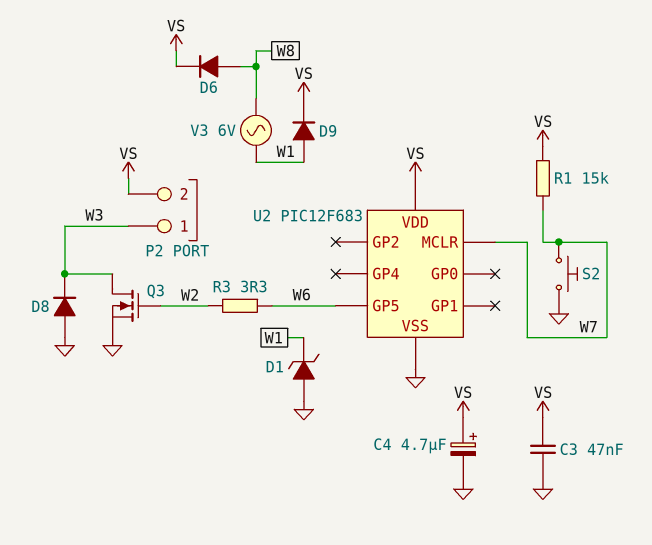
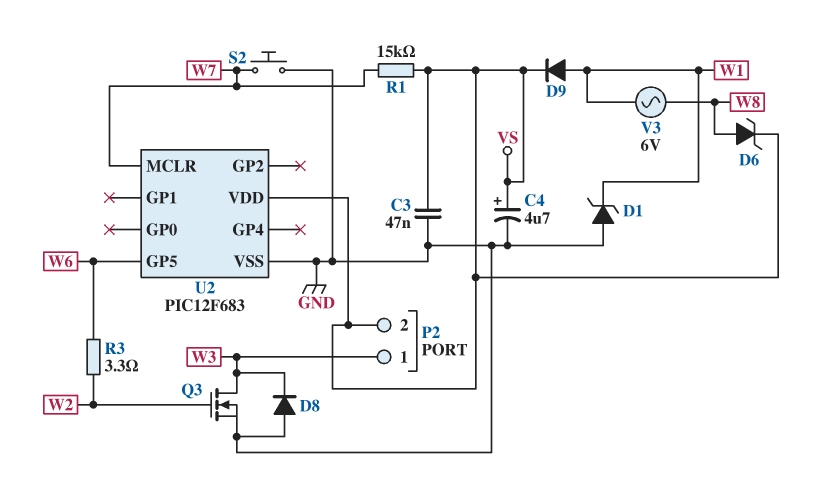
D6: diode (A W8, K VS) -> zener (A W8, K VS)

